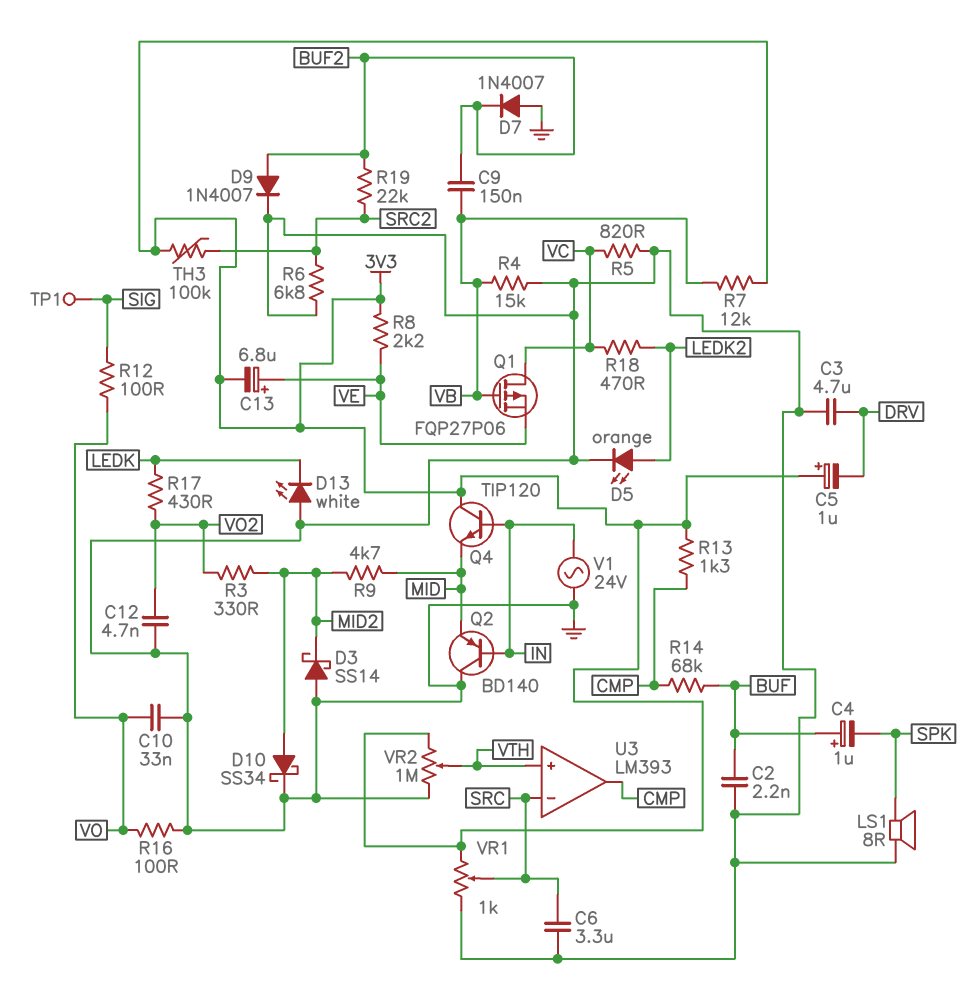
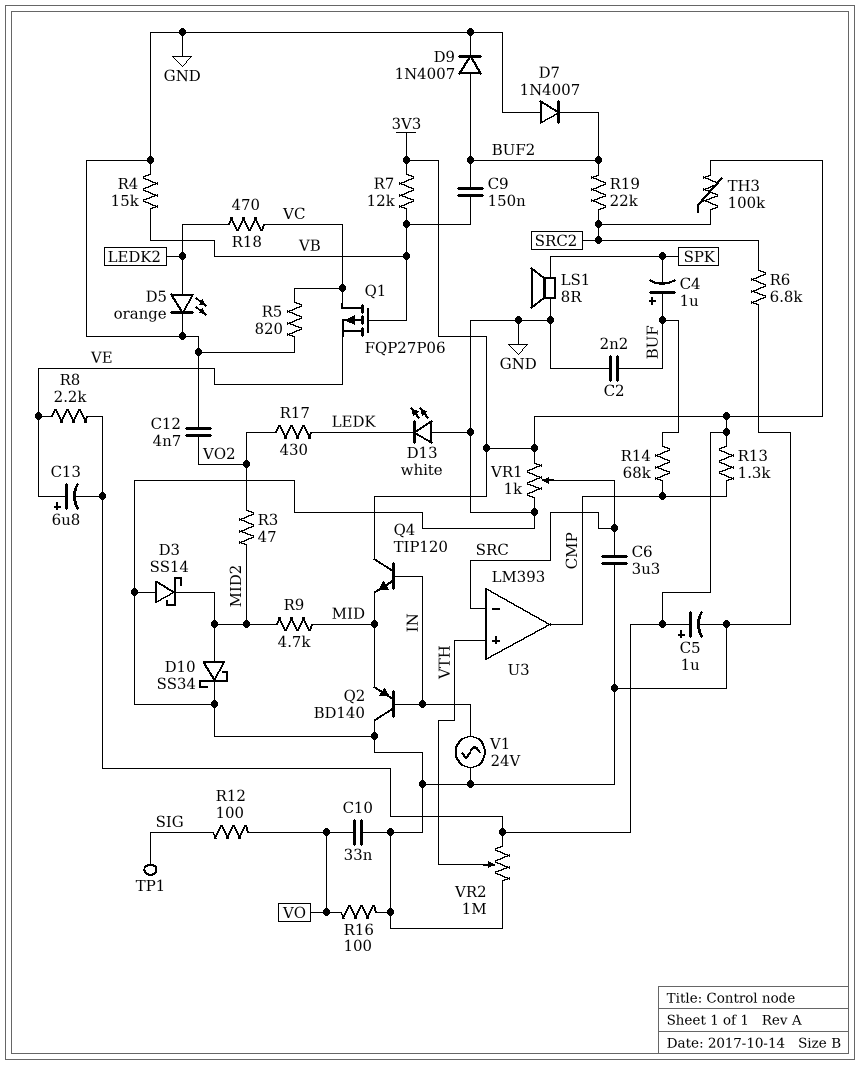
C3: 4.7uF (DRV, GND) -> none
C5: 1uF (plus 3V3, minus DRV) -> 1uF (plus 3V3, minus GND)
R3: 330 (MID2, VO2) -> 47 (MID2, VO2)

